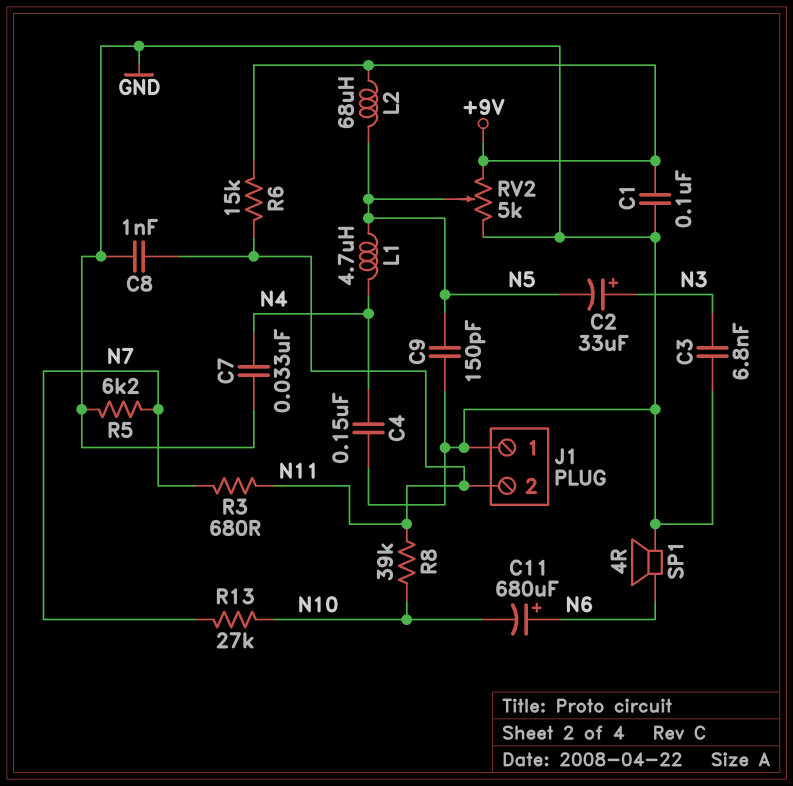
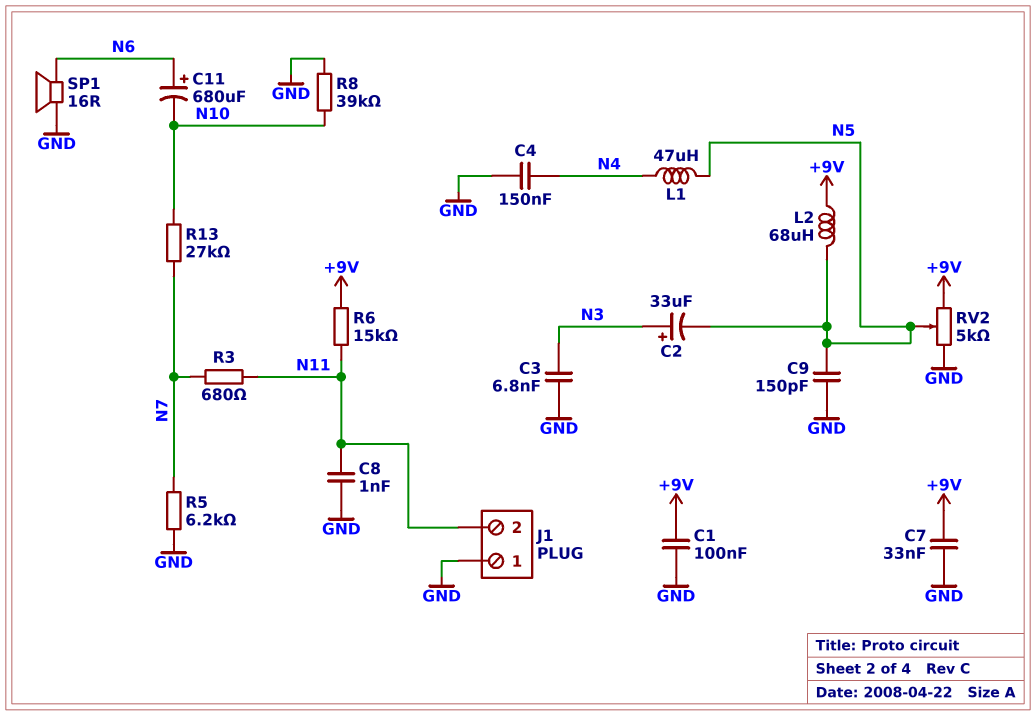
C7: 33nF (GND, N4) -> 33nF (+9V, GND)
L1: 4.7uH (N4, N5) -> 47uH (N4, N5)
R8: 39k (N10, N11) -> 39k (GND, N10)
SP1: speaker 4R (GND, N6) -> speaker 16R (GND, N6)

